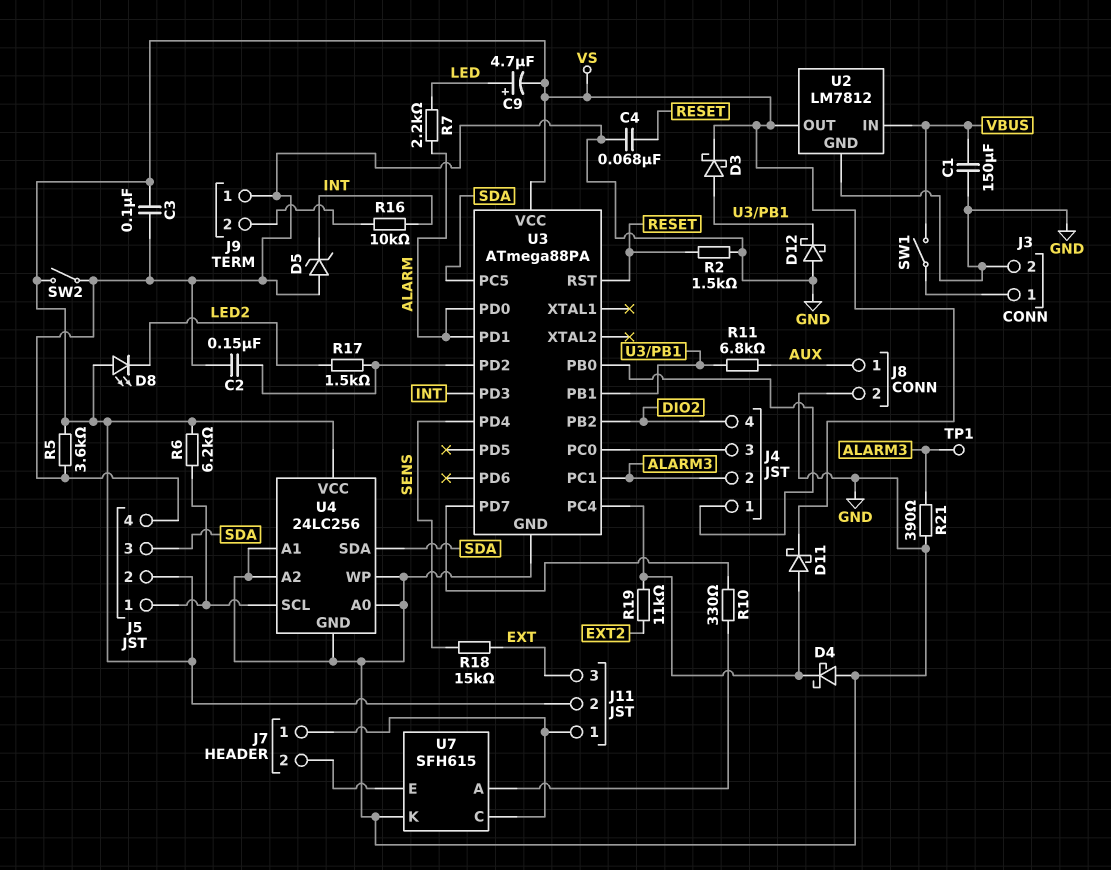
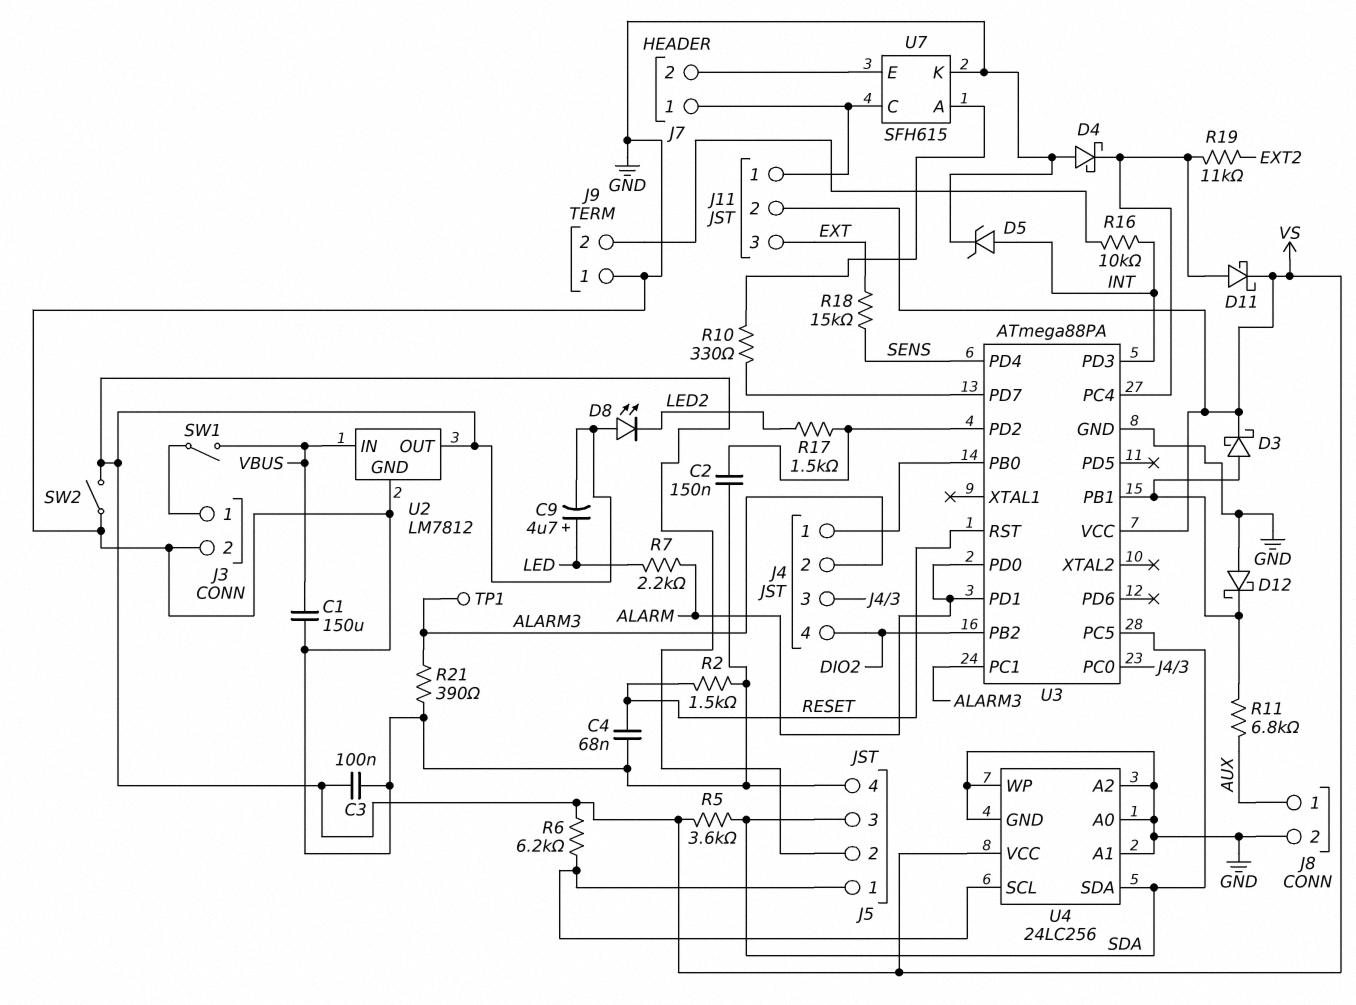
D5: zener (A GND, K INT) -> zener (A INT, K GND)
R5: 3.6k (GND, VS) -> 3.6k (SDA, VS)

